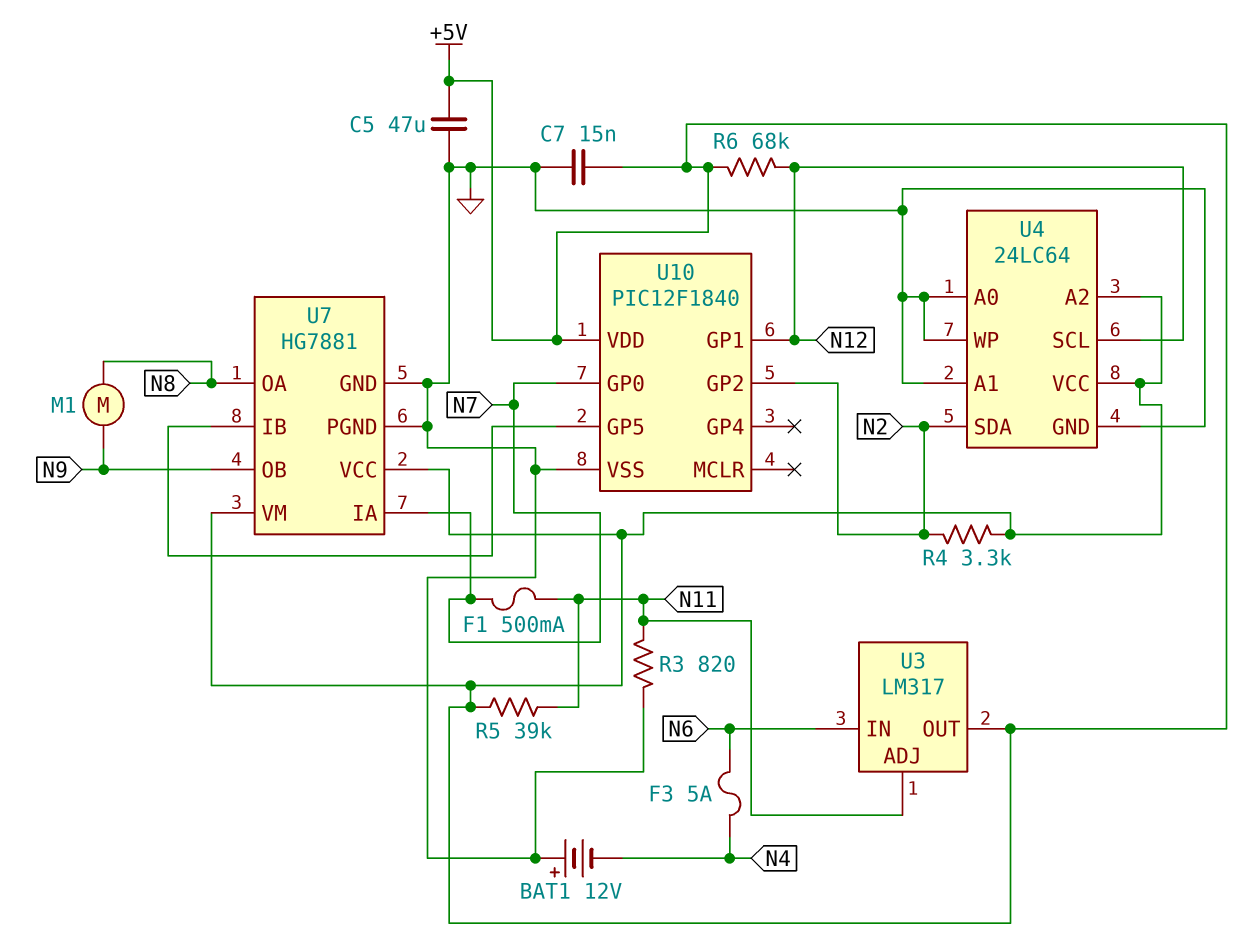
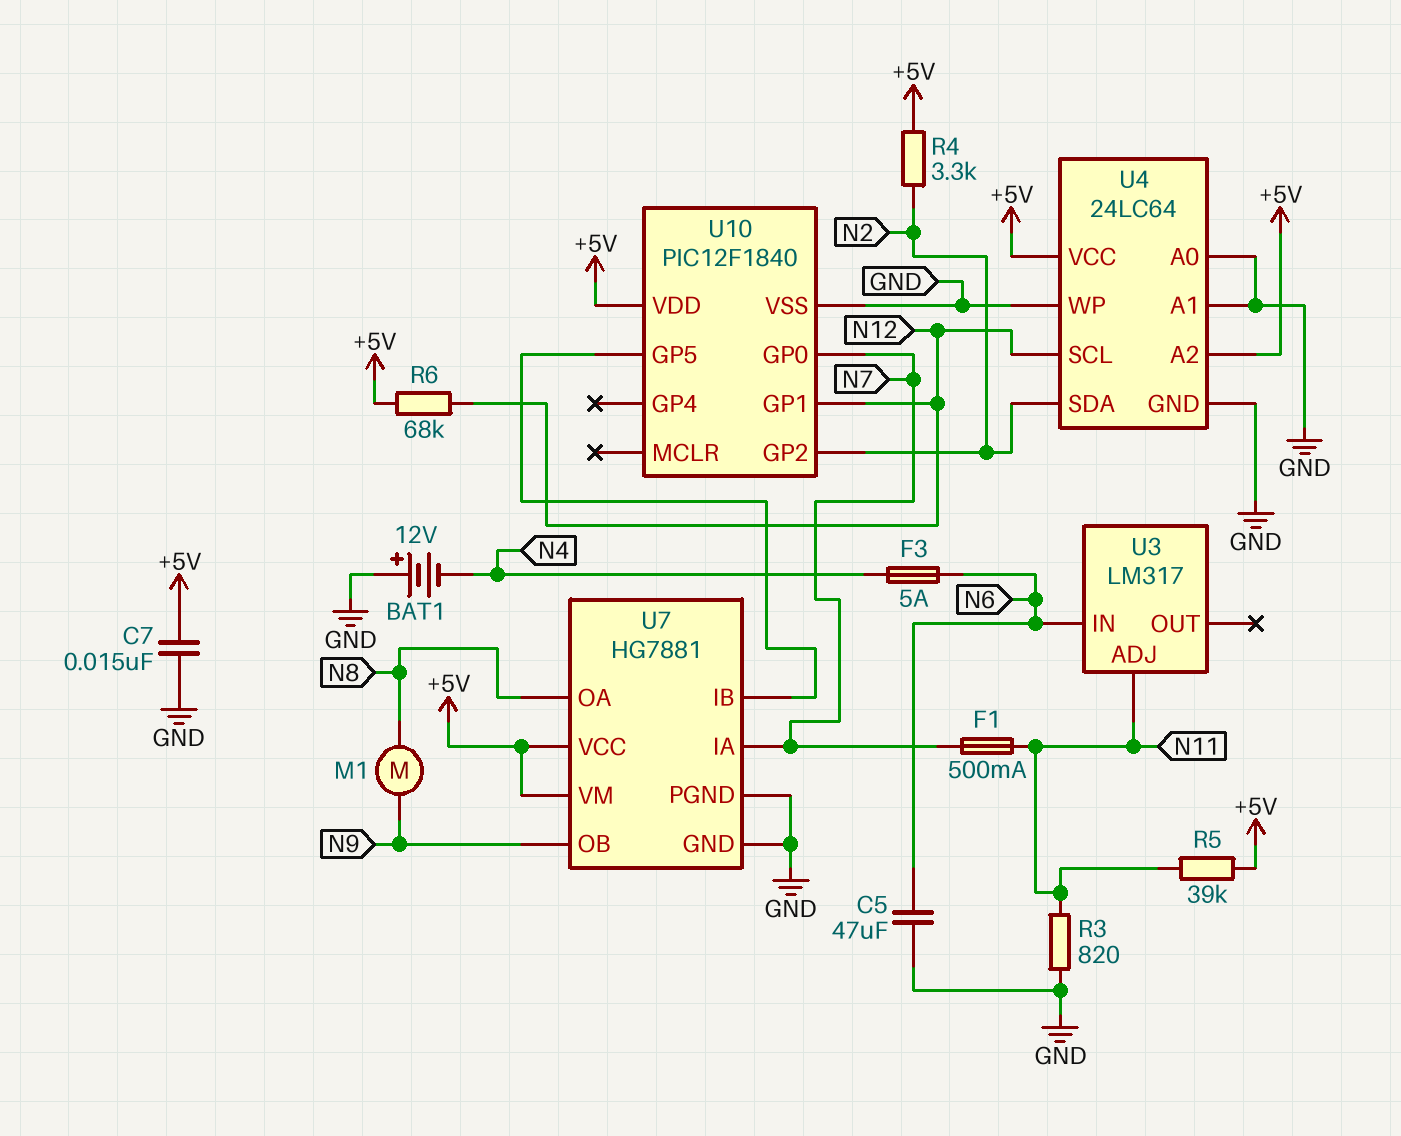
C5: 47uF (+5V, GND) -> 47uF (GND, N6)
U3 pin OUT: +5V -> none

